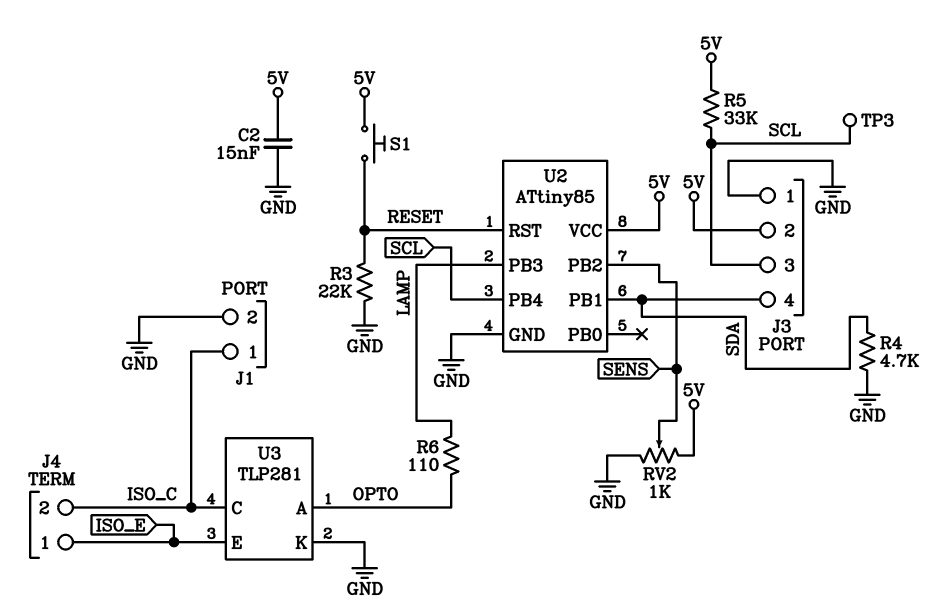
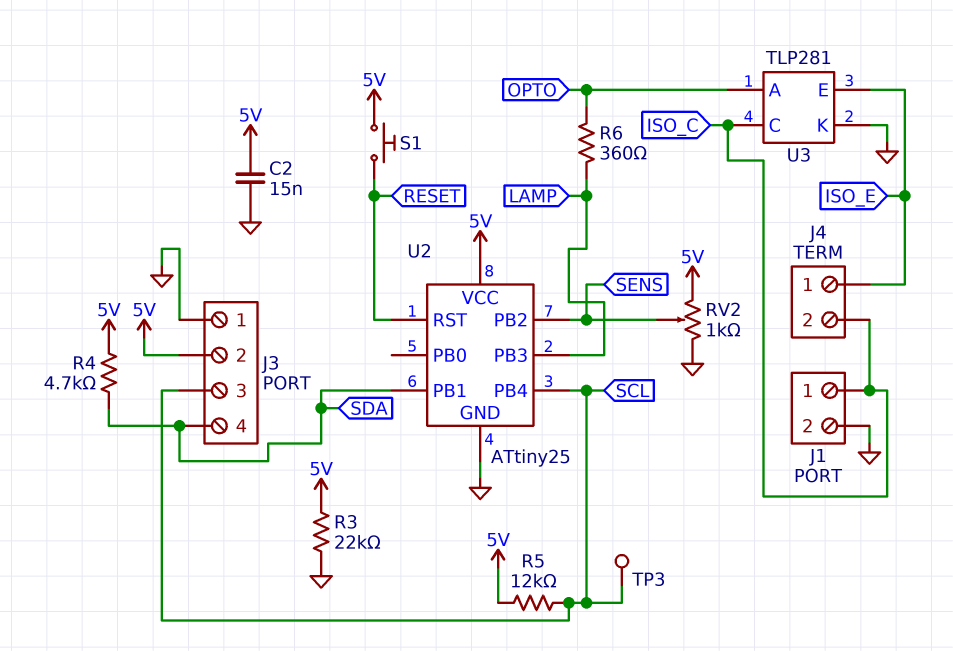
R3: 22k (GND, RESET) -> 22k (5V, GND)
R4: 4.7k (GND, SDA) -> 4.7k (5V, SDA)
R5: 33k (5V, SCL) -> 12k (5V, SCL)
R6: 110 (LAMP, OPTO) -> 360 (LAMP, OPTO)
U2: ATtiny85 -> ATtiny25

